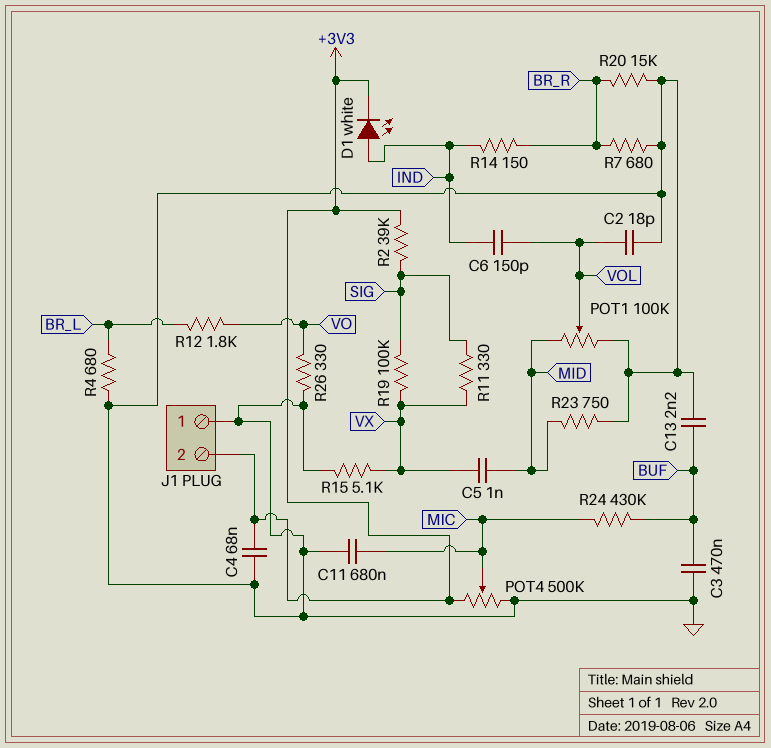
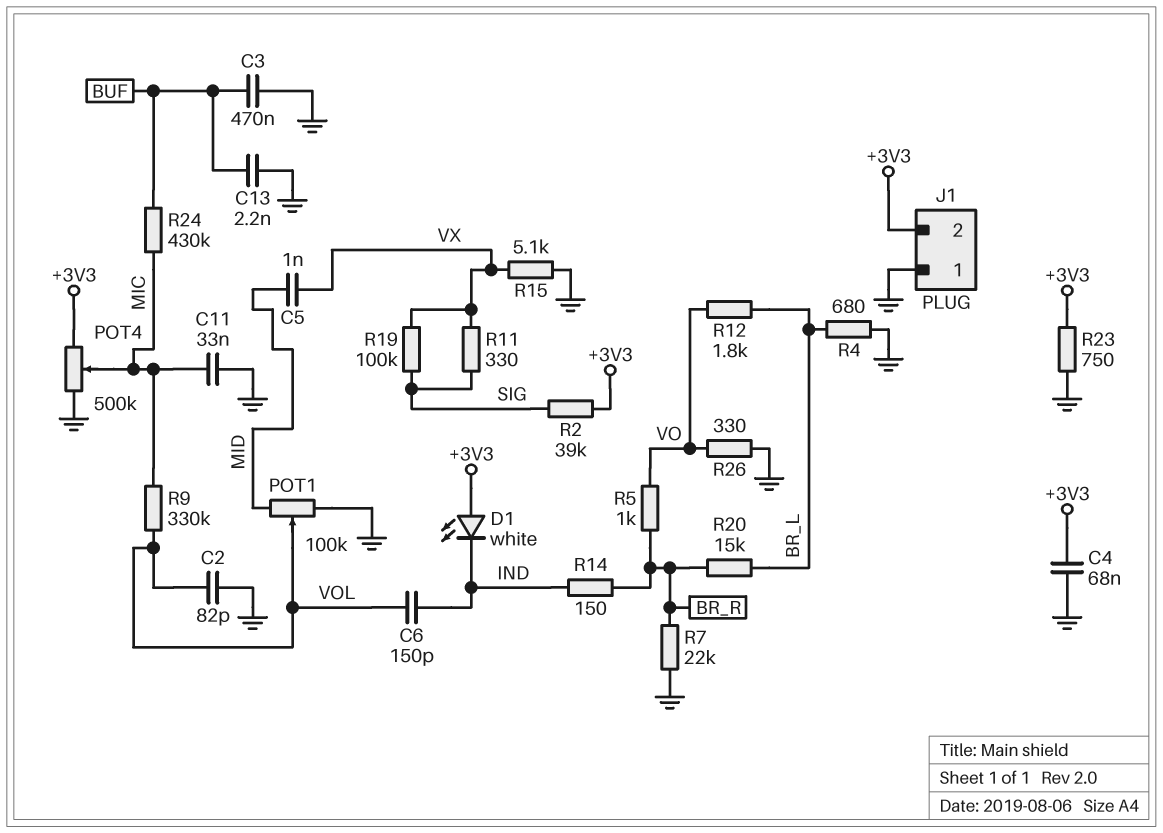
C2: 18pF (GND, VOL) -> 82pF (GND, VOL)
C11: 680nF (GND, MIC) -> 33nF (GND, MIC)
D1: LED white (A IND, K +3V3) -> LED white (A +3V3, K IND)
R5: none -> 1k (BR_R, VO)
R7: 680 (BR_R, GND) -> 22k (BR_R, GND)
R9: none -> 330k (MIC, VOL)
R20: 15k (BR_R, GND) -> 15k (BR_L, BR_R)
R23: 750 (GND, MID) -> 750 (+3V3, GND)

